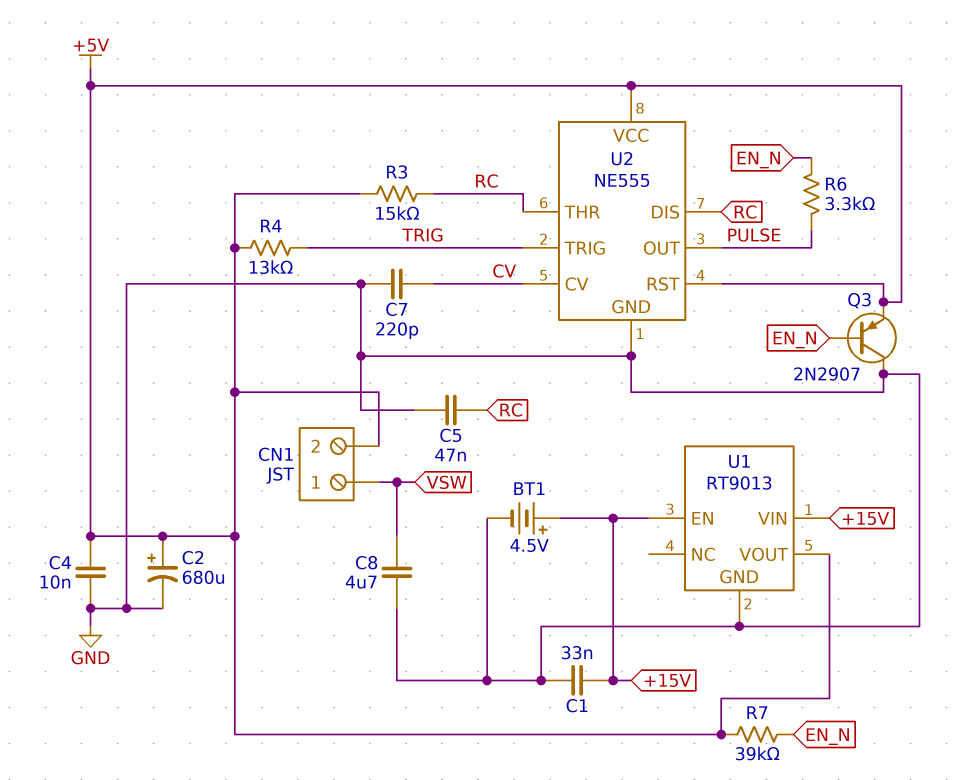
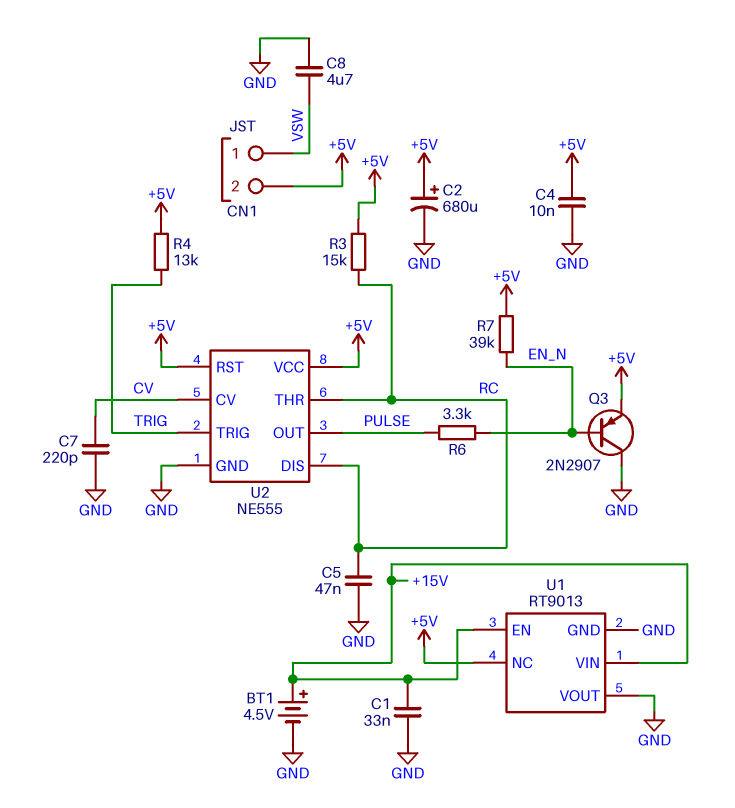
U1 pin NC: none -> +5V
U1 pin VOUT: +5V -> GND

